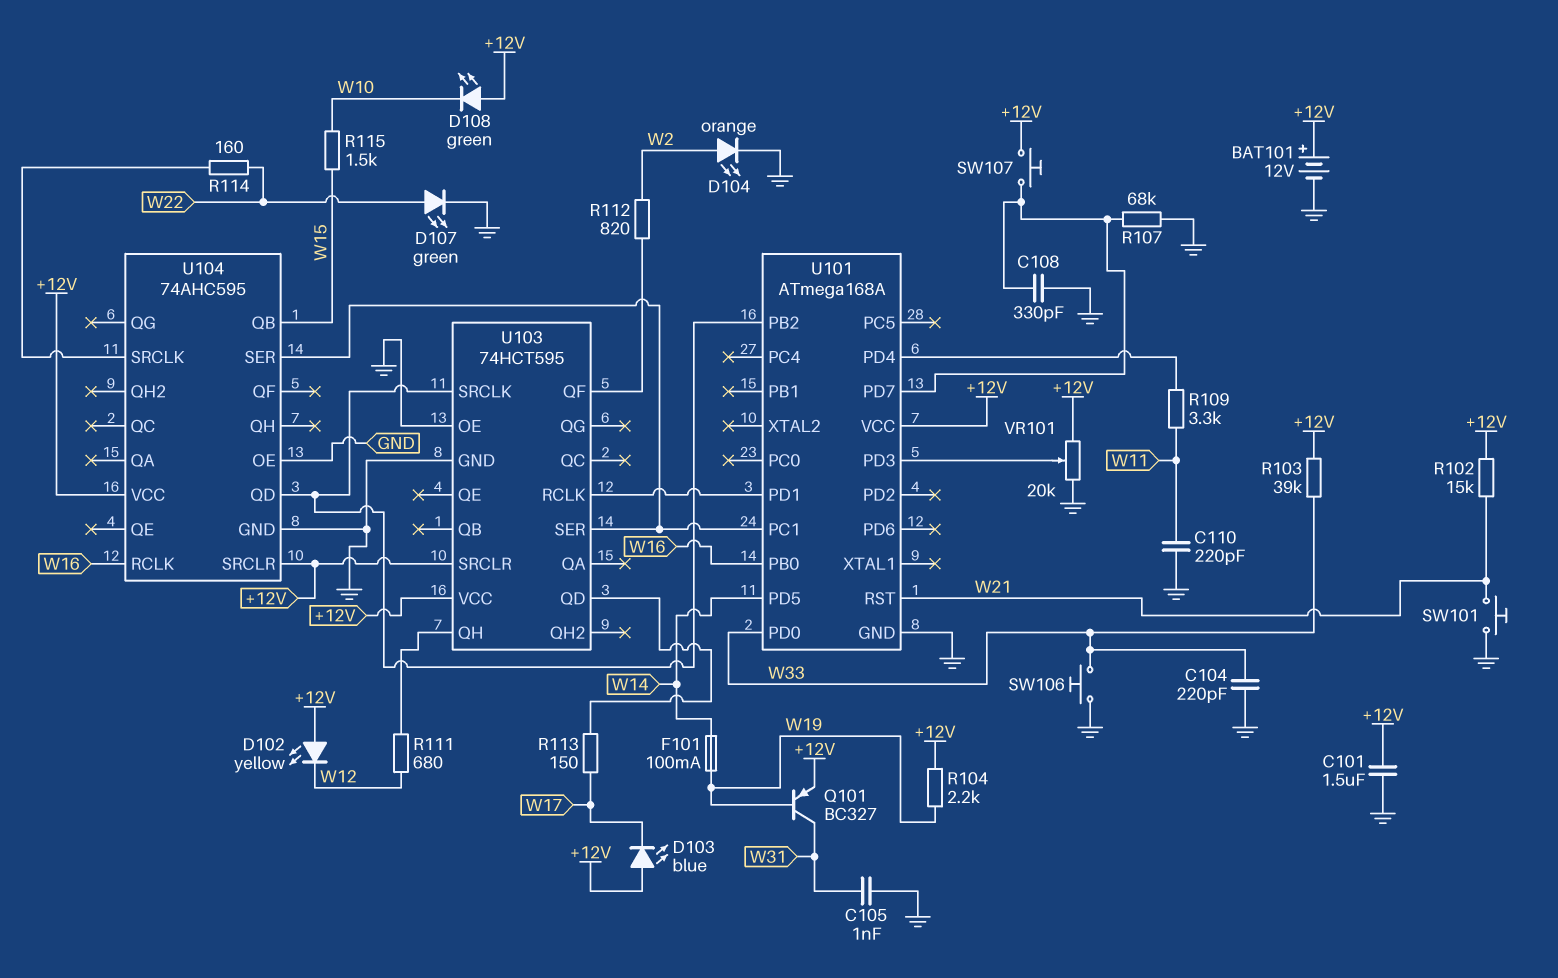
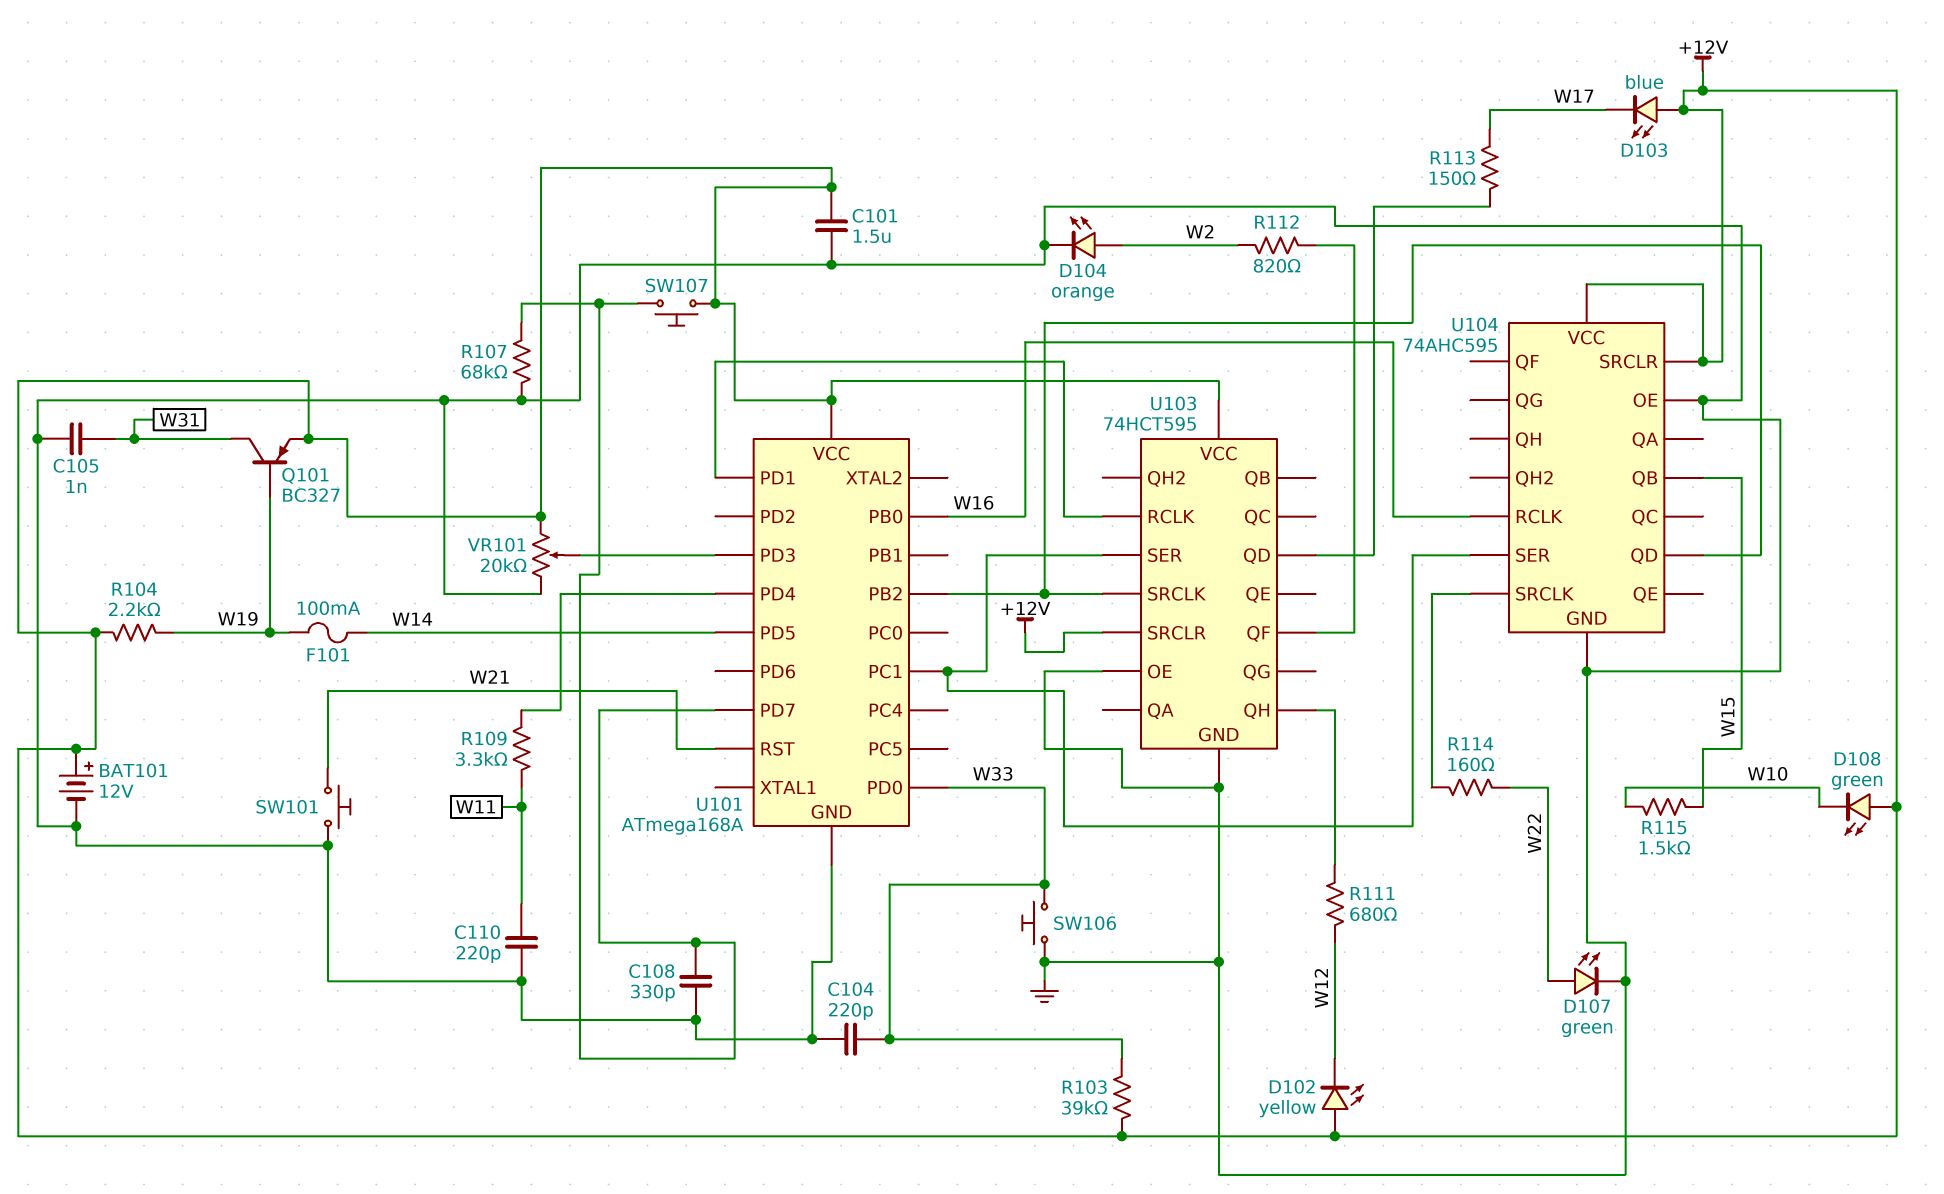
R102: 15k (+12V, W21) -> none

